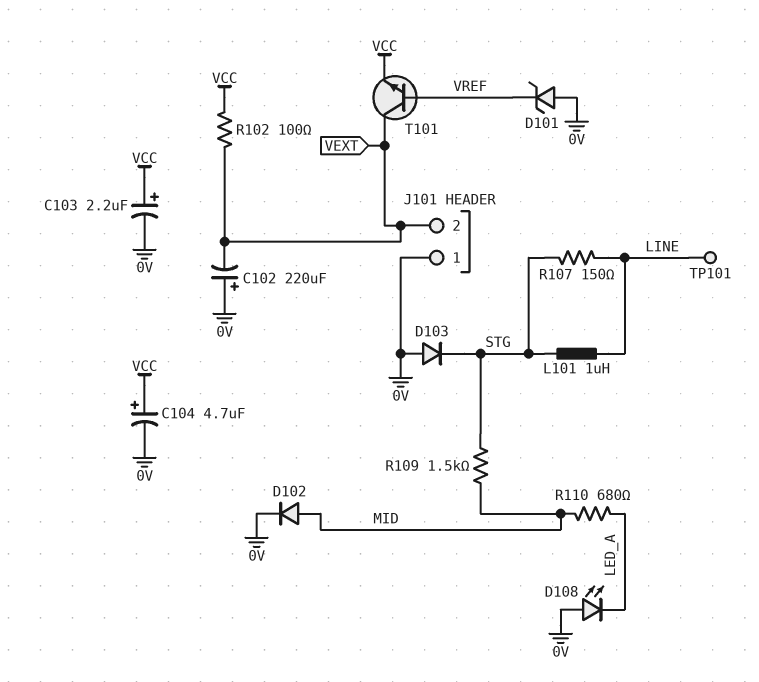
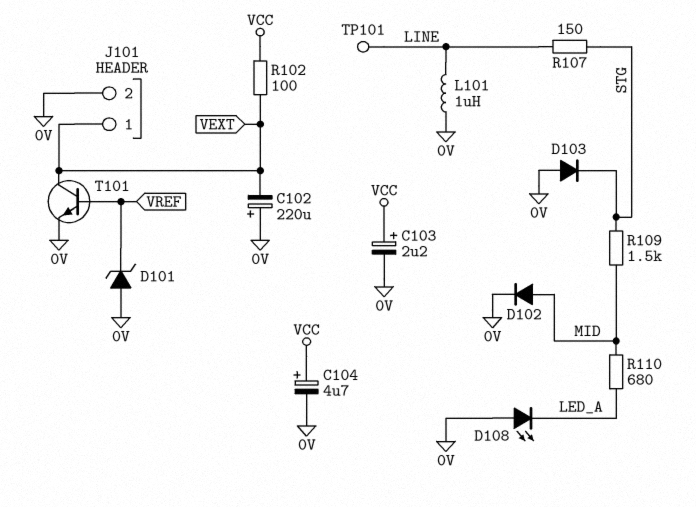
J101 pin 1: 0V -> VEXT
J101 pin 2: VEXT -> 0V
L101: 1uH (LINE, STG) -> 1uH (0V, LINE)
T101: NPN (B VREF, C VEXT, E VCC) -> NPN (B VREF, C VEXT, E 0V)

